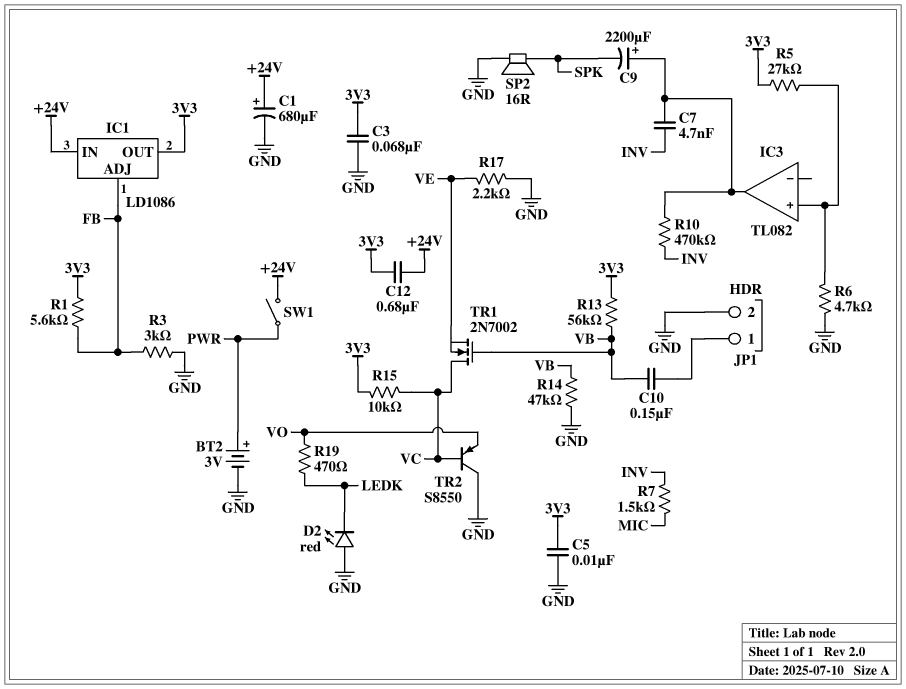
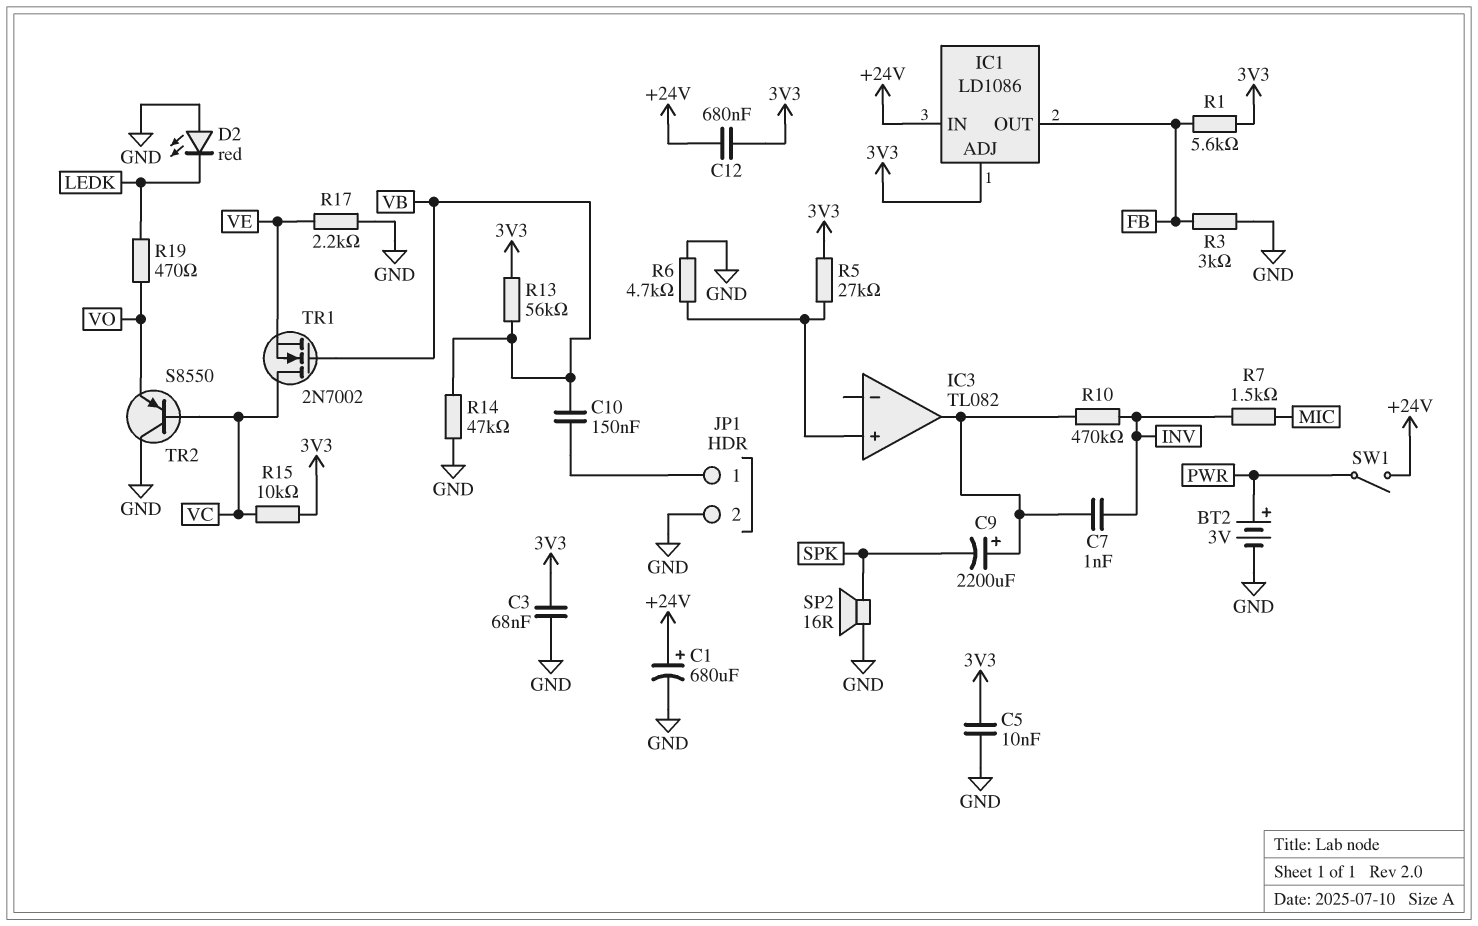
C7: 4.7nF (IC3/out, INV) -> 1nF (IC3/out, INV)
IC1 pin ADJ: FB -> 3V3
IC1 pin OUT: 3V3 -> FB

